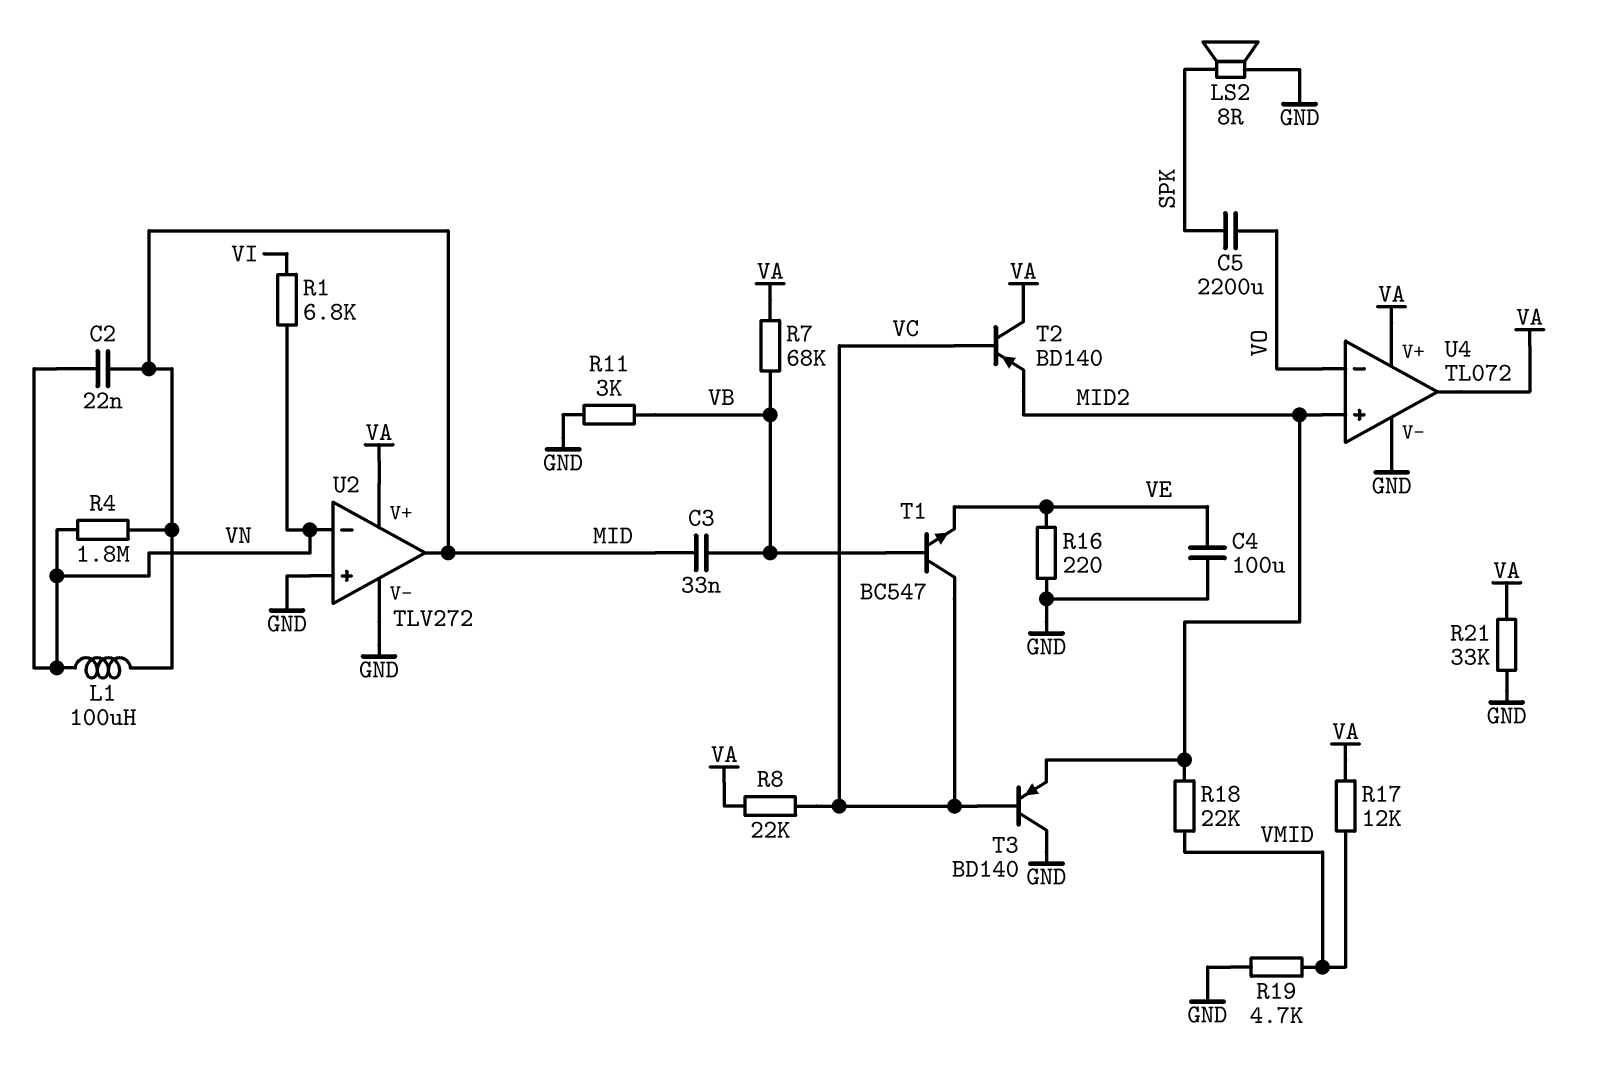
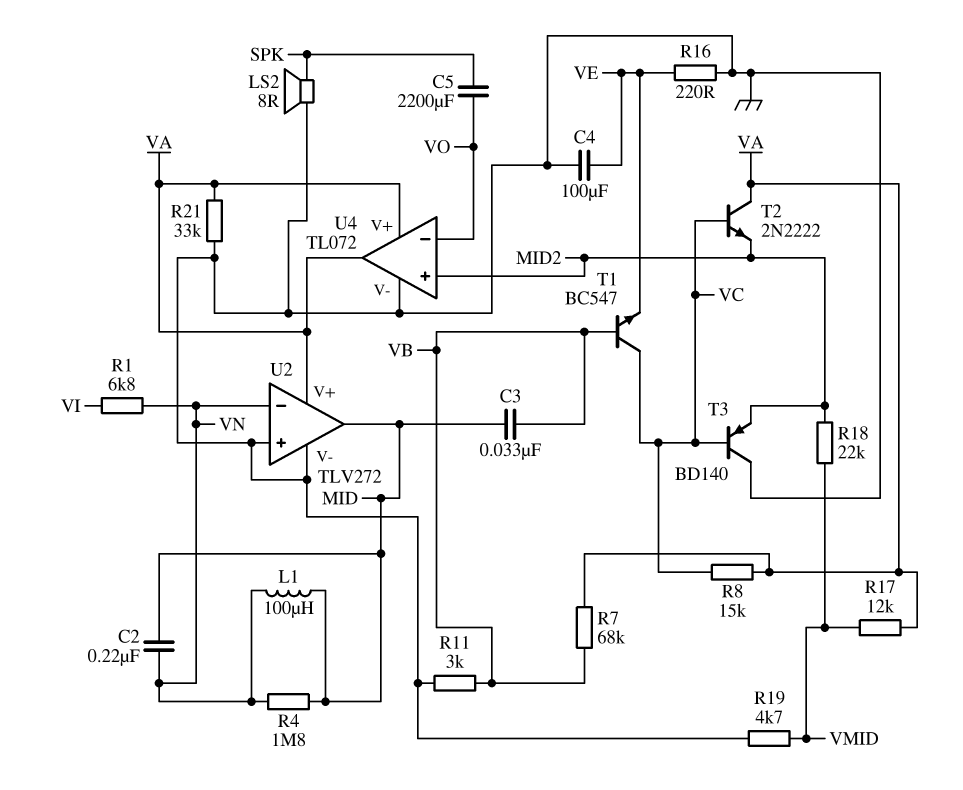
C2: 22nF (MID, VN) -> 220nF (MID, VN)
R8: 22k (VA, VC) -> 15k (VA, VC)
T2: PNP BD140 (B VC, C VA, E MID2) -> NPN 2N2222 (B VC, C VA, E MID2)

